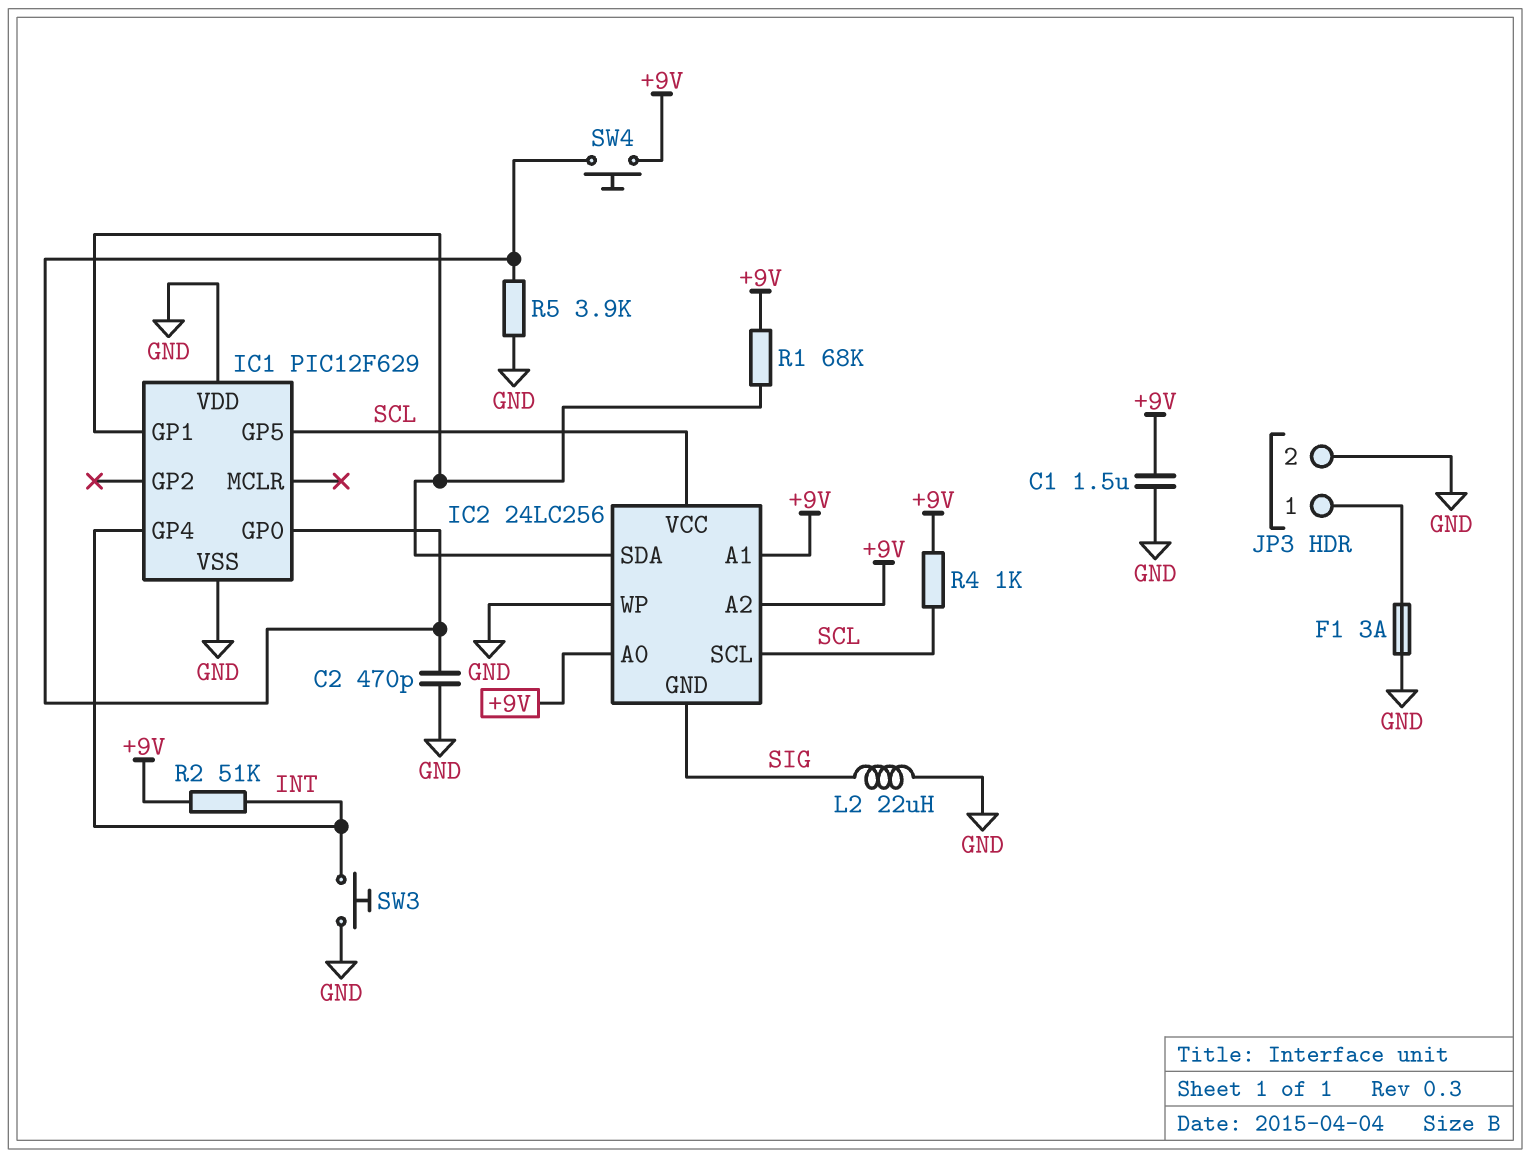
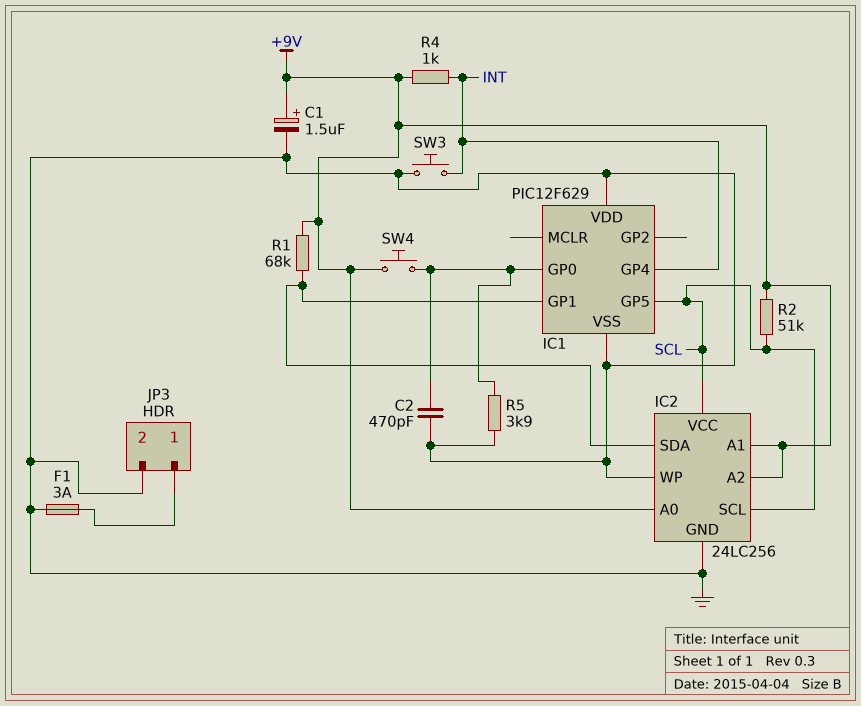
C1: 1.5uF (+9V, GND) -> 1.5uF (plus +9V, minus GND)
IC2 pin GND: SIG -> GND
L2: 22uH (GND, SIG) -> none
R2: 51k (+9V, INT) -> 51k (+9V, SCL)
R4: 1k (+9V, SCL) -> 1k (+9V, INT)

